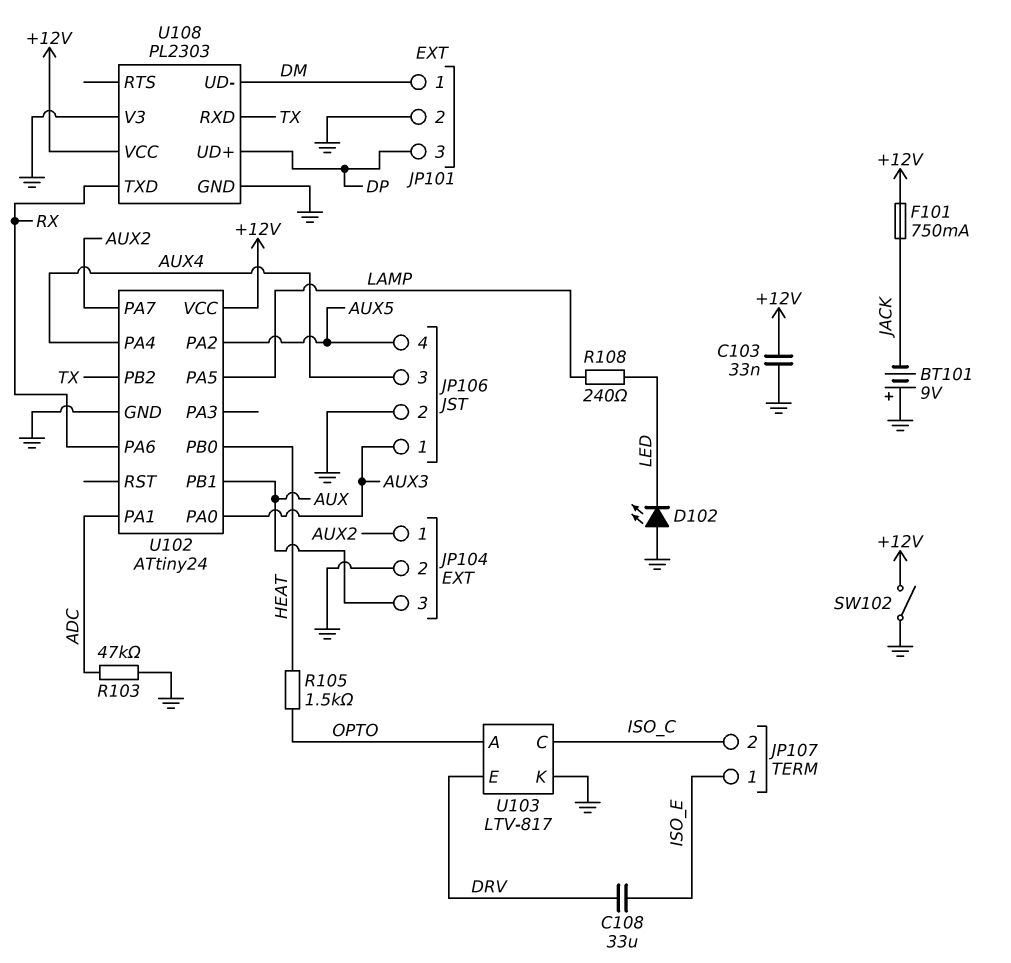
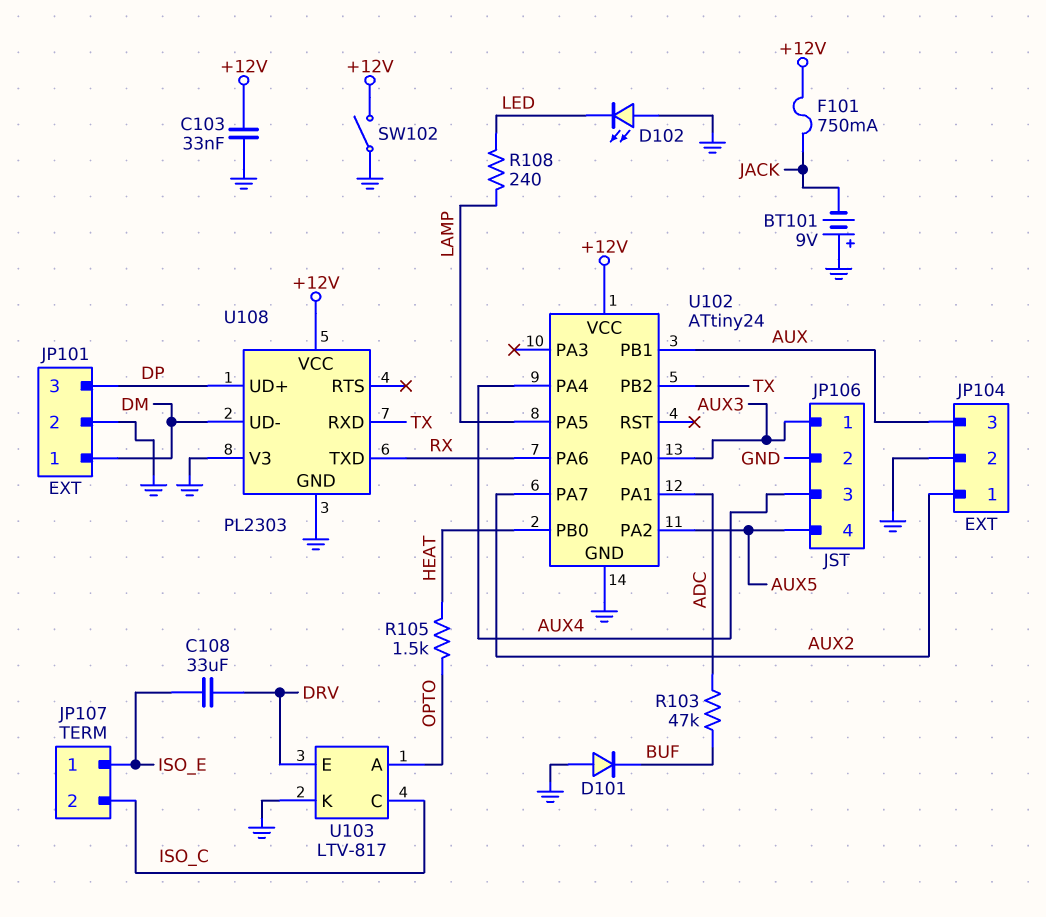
D101: none -> diode (A GND, K BUF)
R103: 47k (ADC, GND) -> 47k (ADC, BUF)

